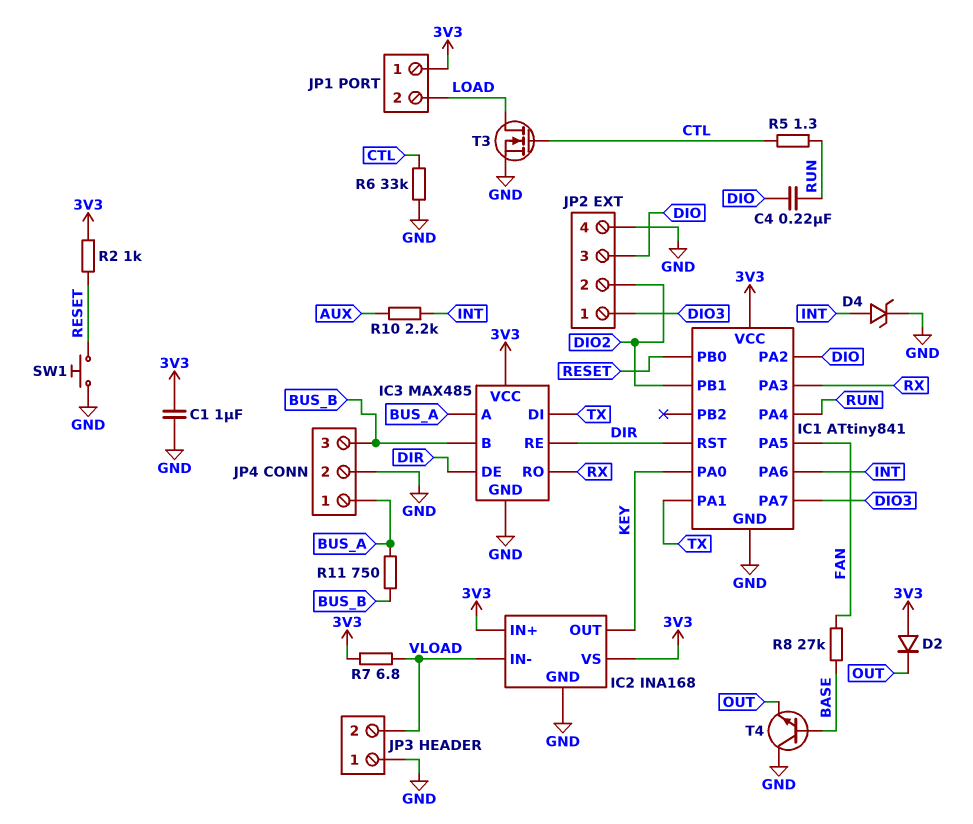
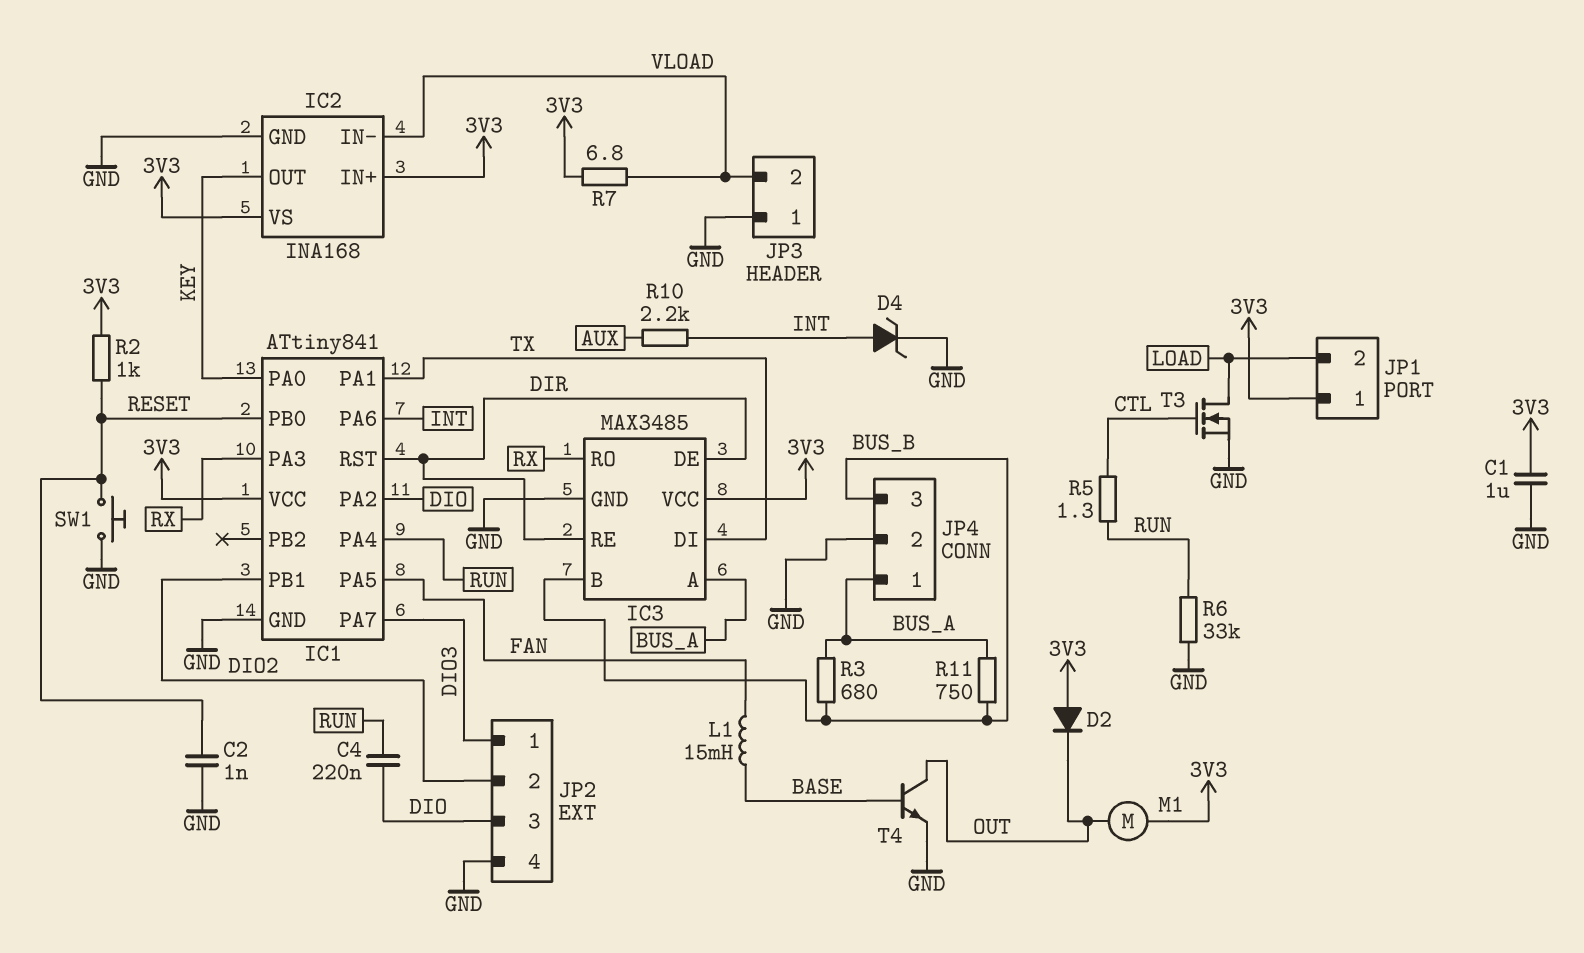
C2: none -> 1nF (GND, RESET)
IC3: MAX485 -> MAX3485
L1: none -> 15mH (BASE, FAN)
M1: none -> motor (3V3, OUT)
R3: none -> 680 (BUS_A, BUS_B)
R6: 33k (CTL, GND) -> 33k (GND, RUN)
R8: 27k (BASE, FAN) -> none
T4: NPN (B BASE, C GND, E OUT) -> NPN (B BASE, C OUT, E GND)

